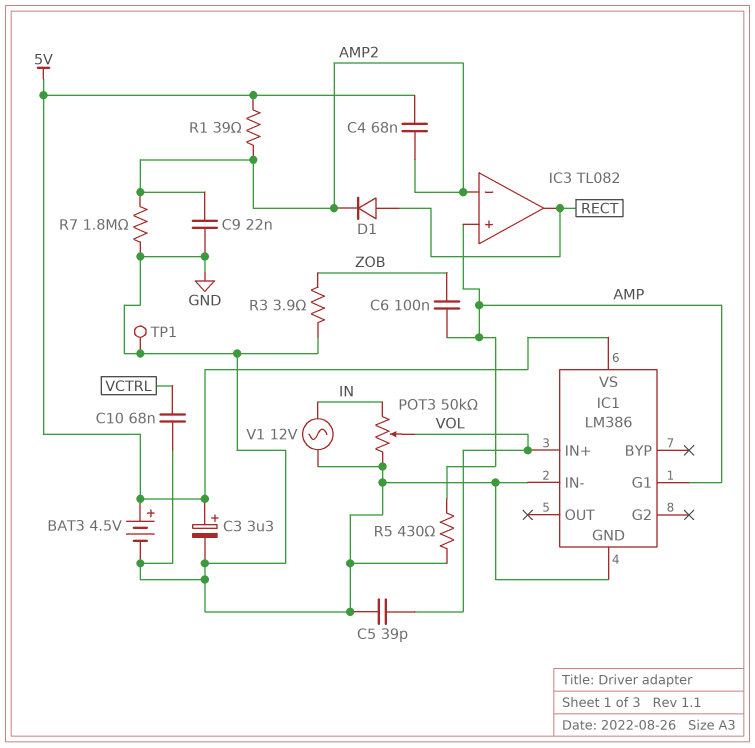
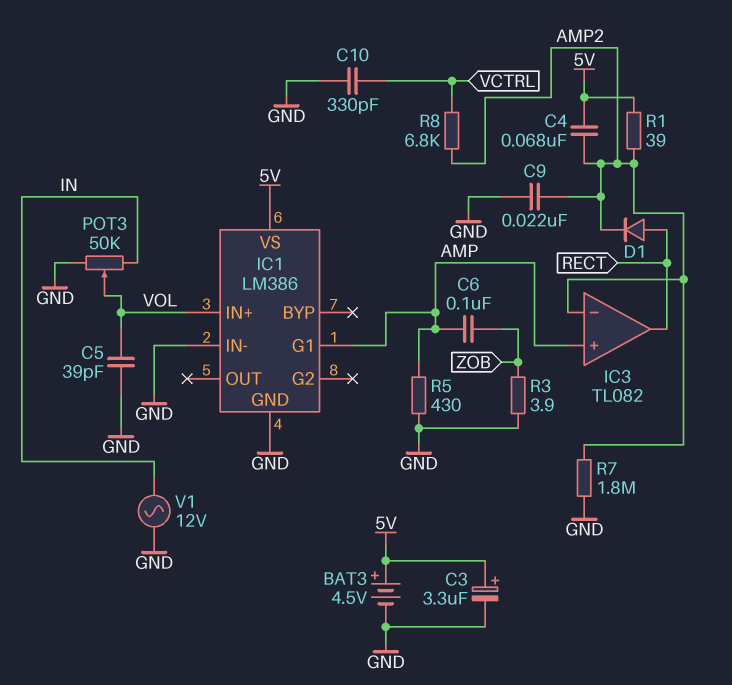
C10: 68nF (GND, VCTRL) -> 330pF (GND, VCTRL)
R8: none -> 6.8k (AMP2, VCTRL)
TP1: test point (GND) -> none

